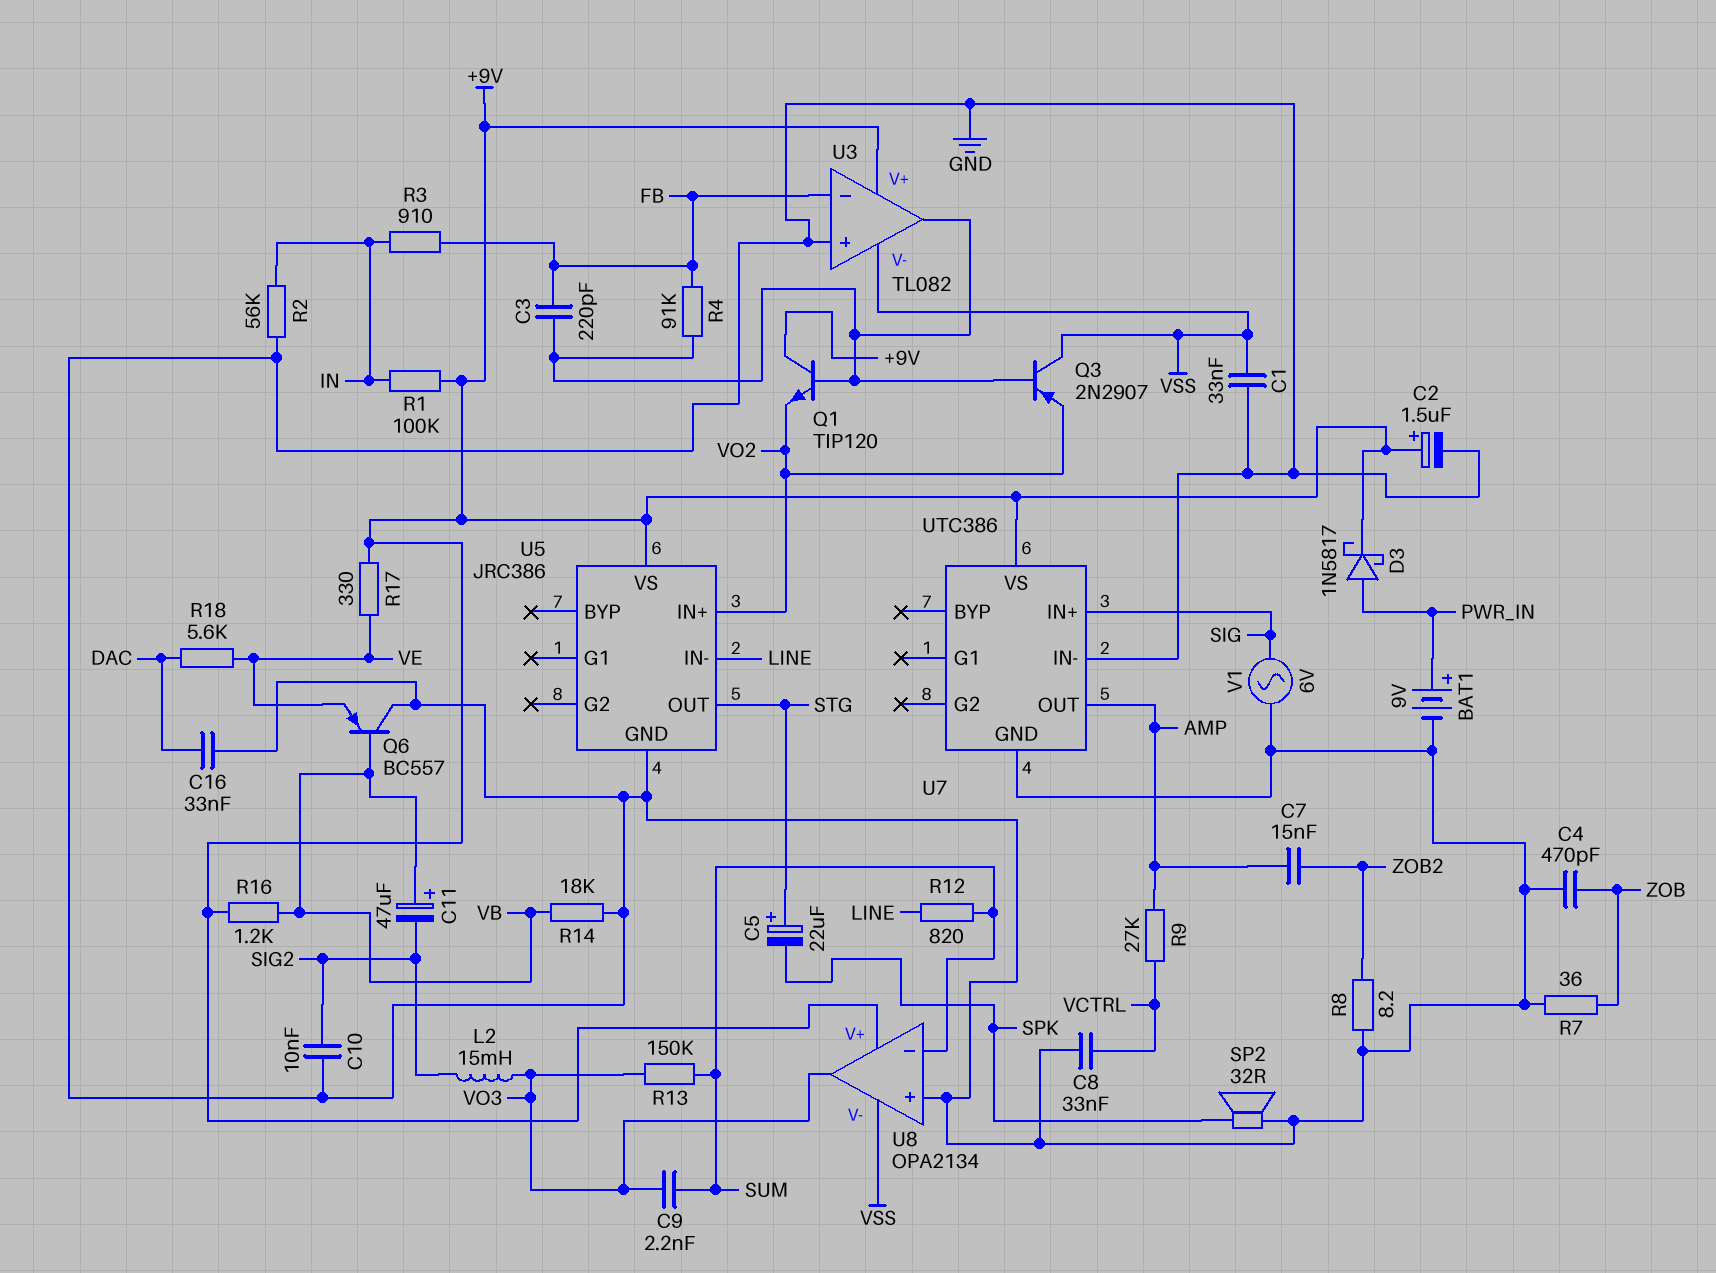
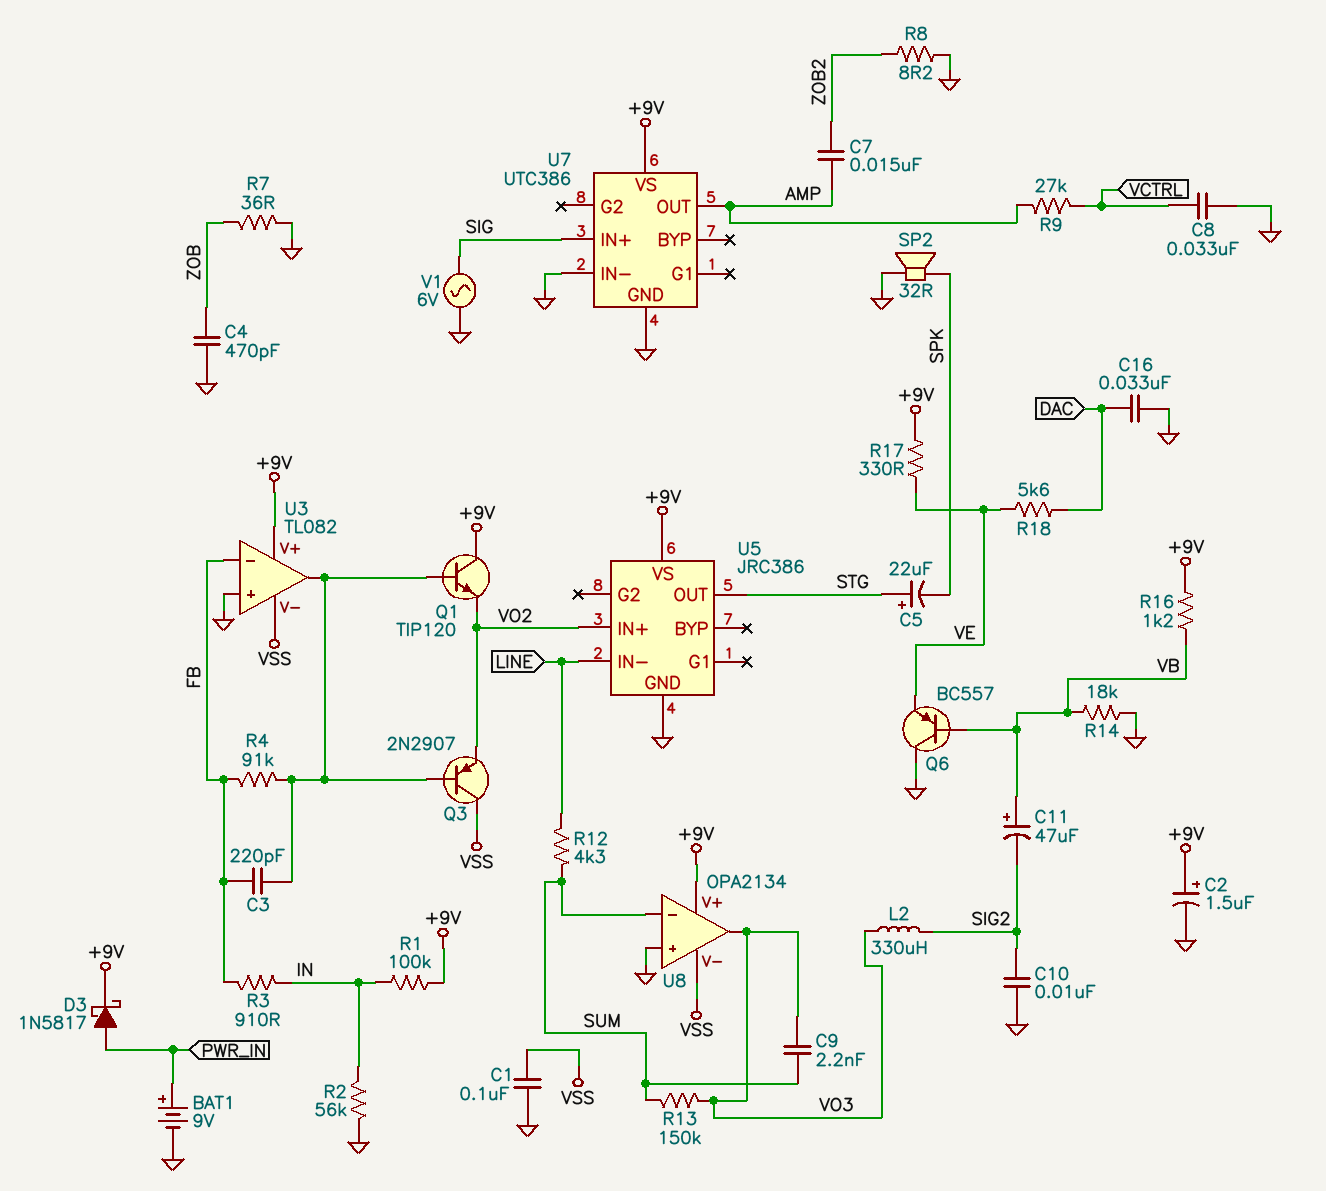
C1: 33nF (GND, VSS) -> 100nF (GND, VSS)
L2: 15mH (SIG2, VO3) -> 330uH (SIG2, VO3)
R12: 820 (LINE, SUM) -> 4.3k (LINE, SUM)

